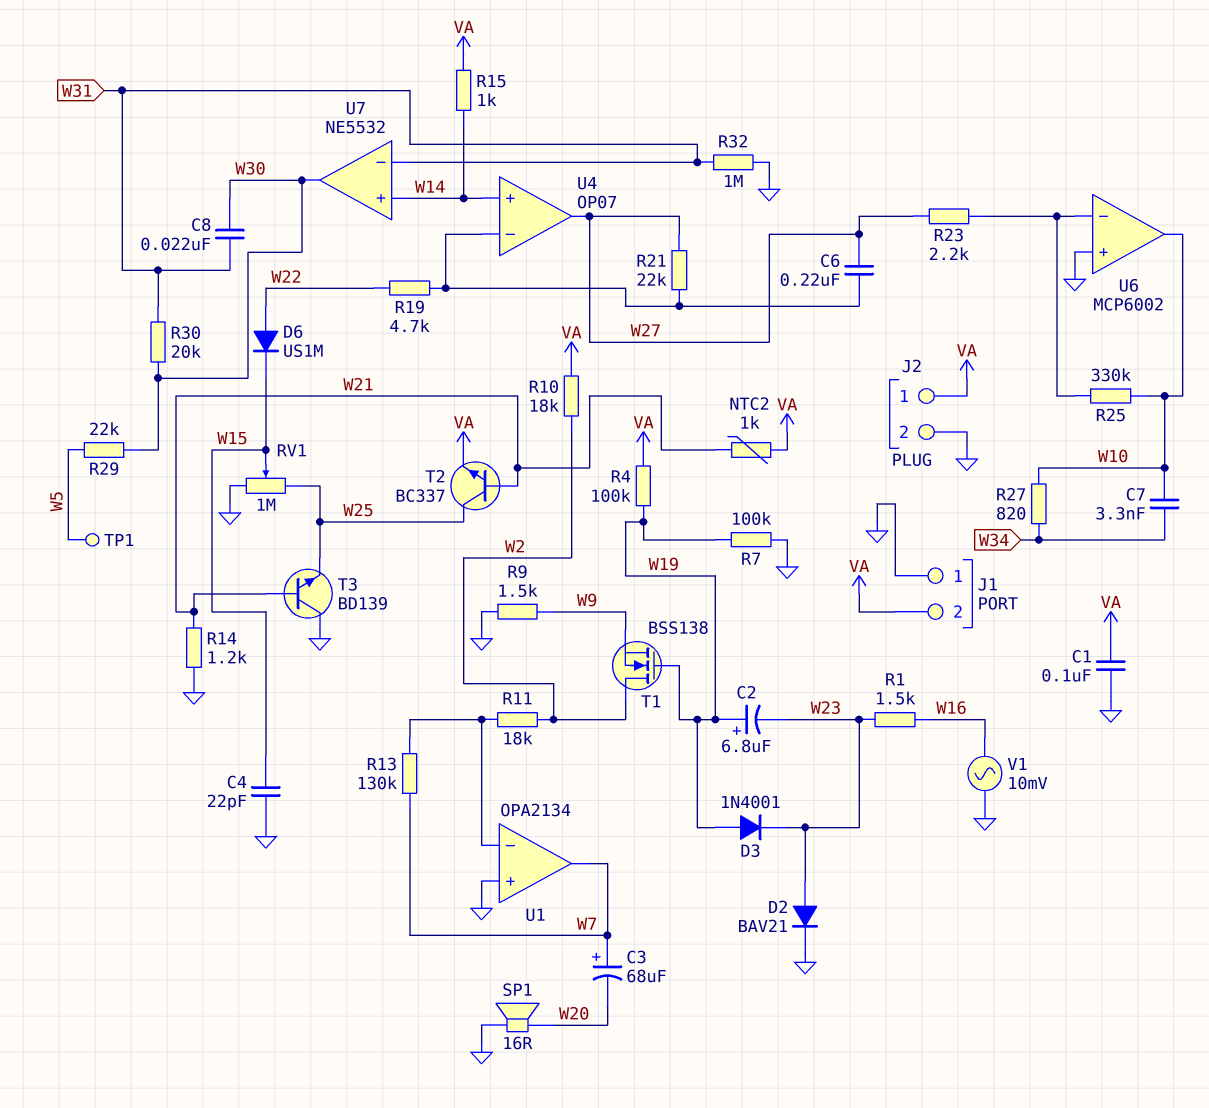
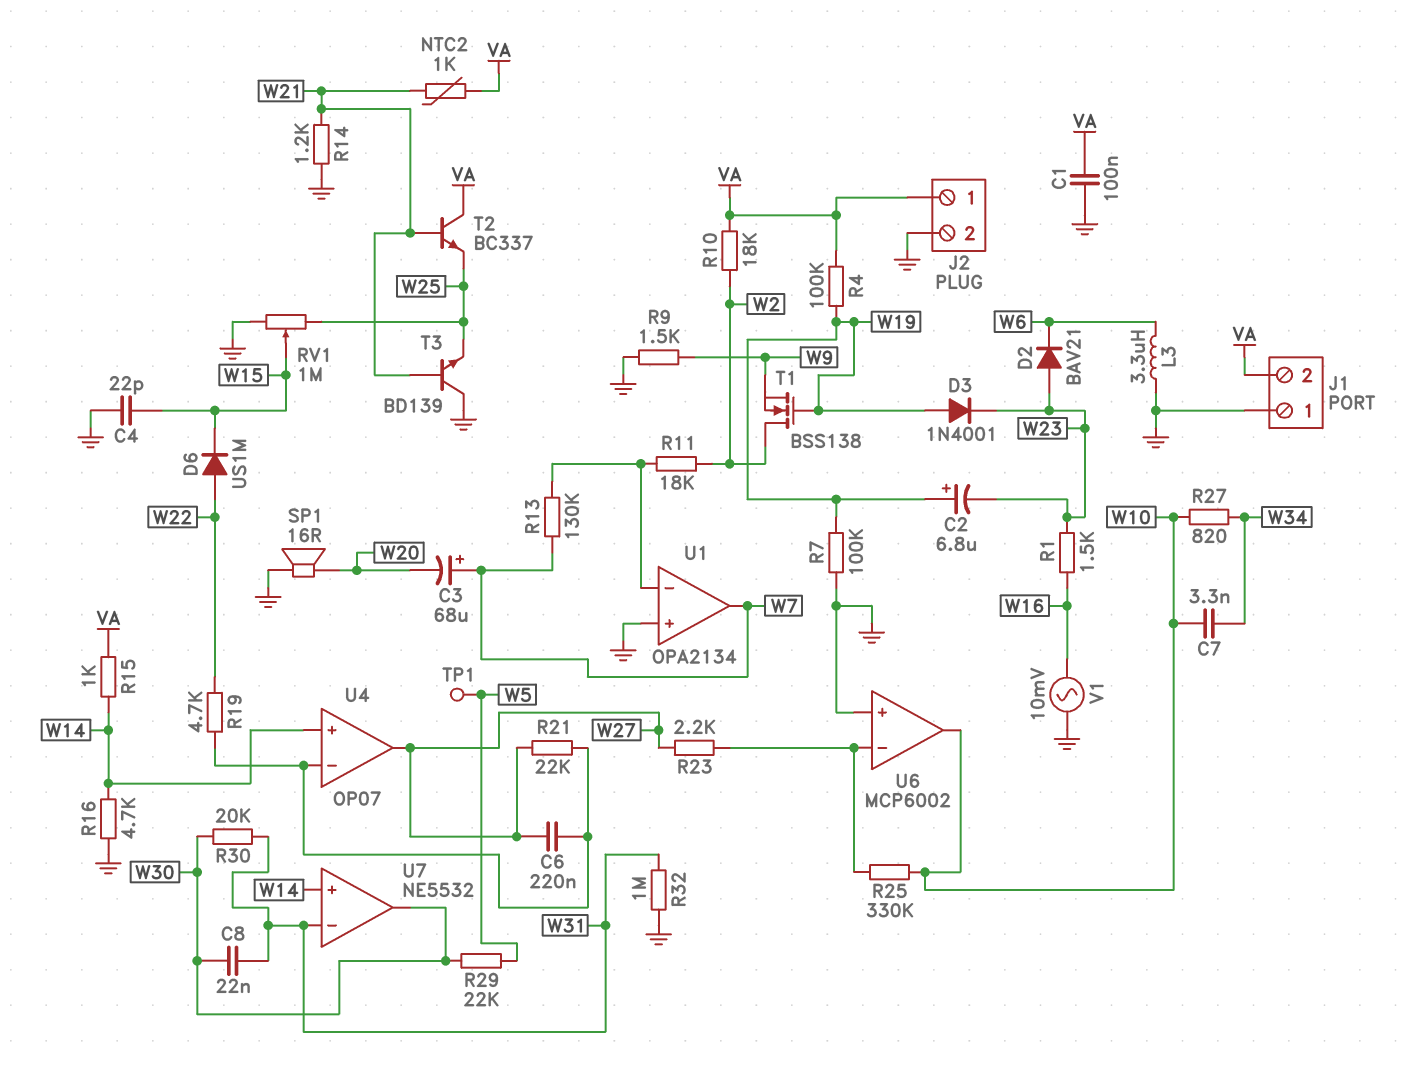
D2: diode BAV21 (A W23, K GND) -> diode BAV21 (A W23, K W6)
L3: none -> 3.3uH (GND, W6)
R16: none -> 4.7k (GND, W14)
T2: NPN BC337 (B W21, C W25, E VA) -> NPN BC337 (B W21, C VA, E W25)

